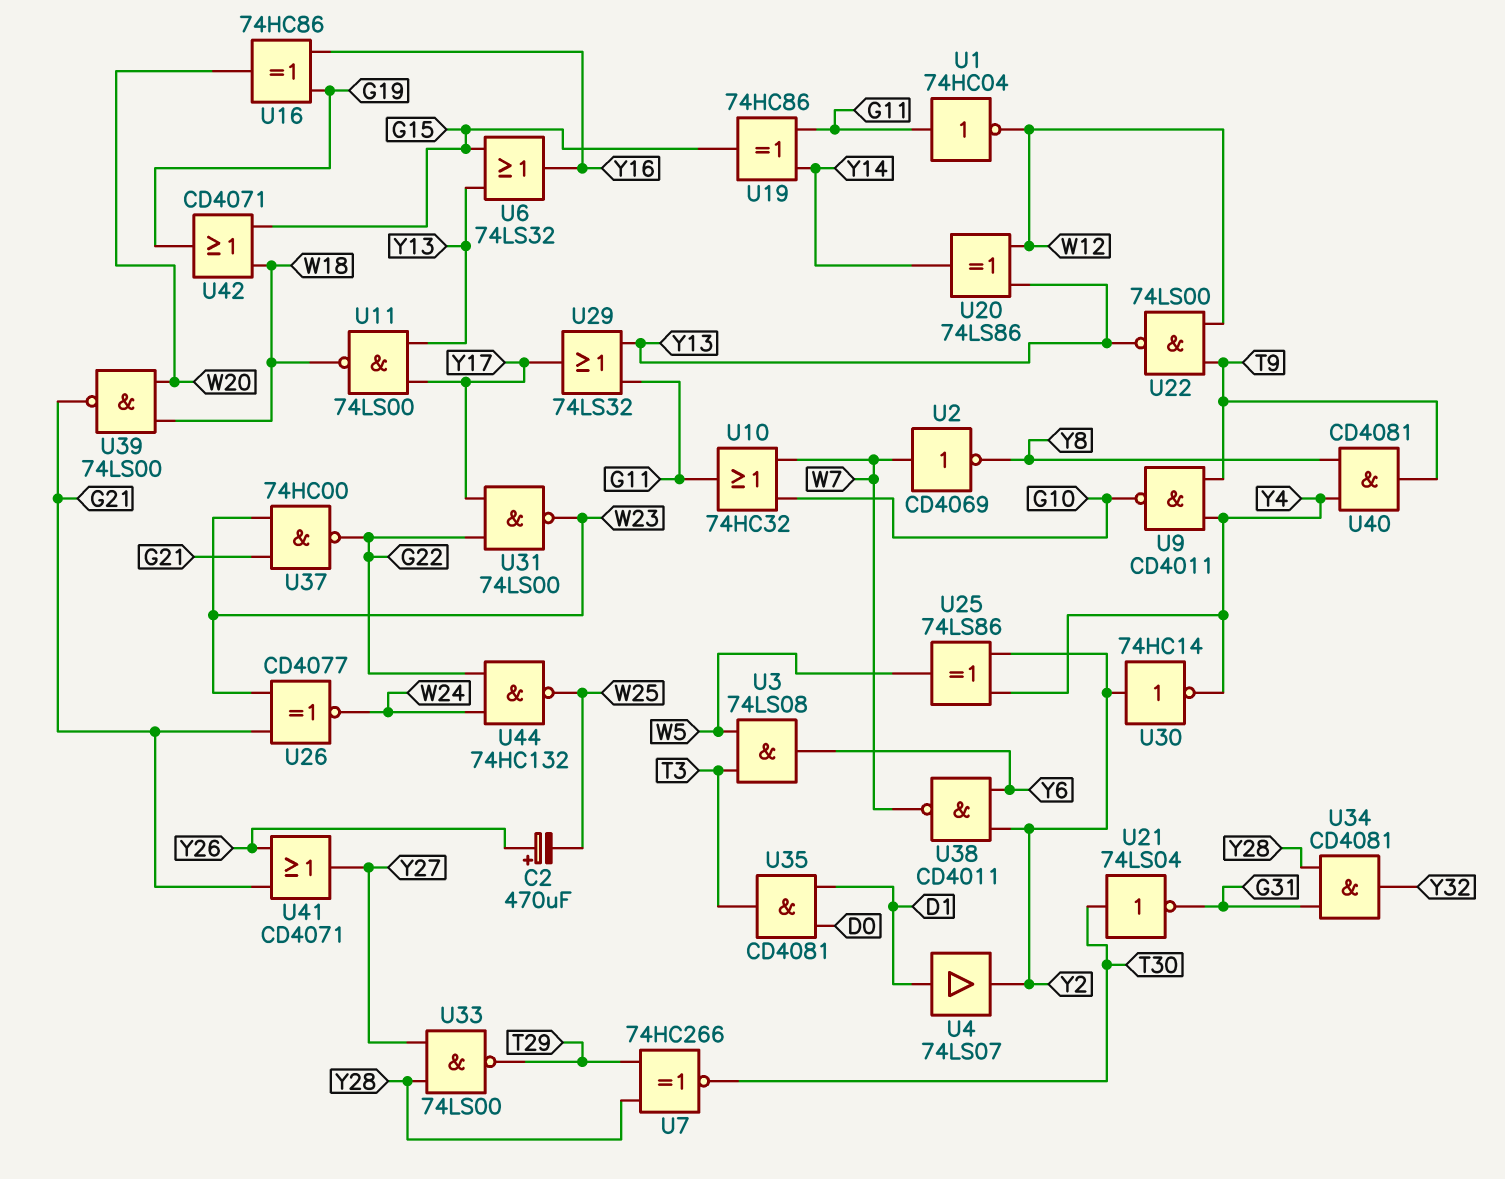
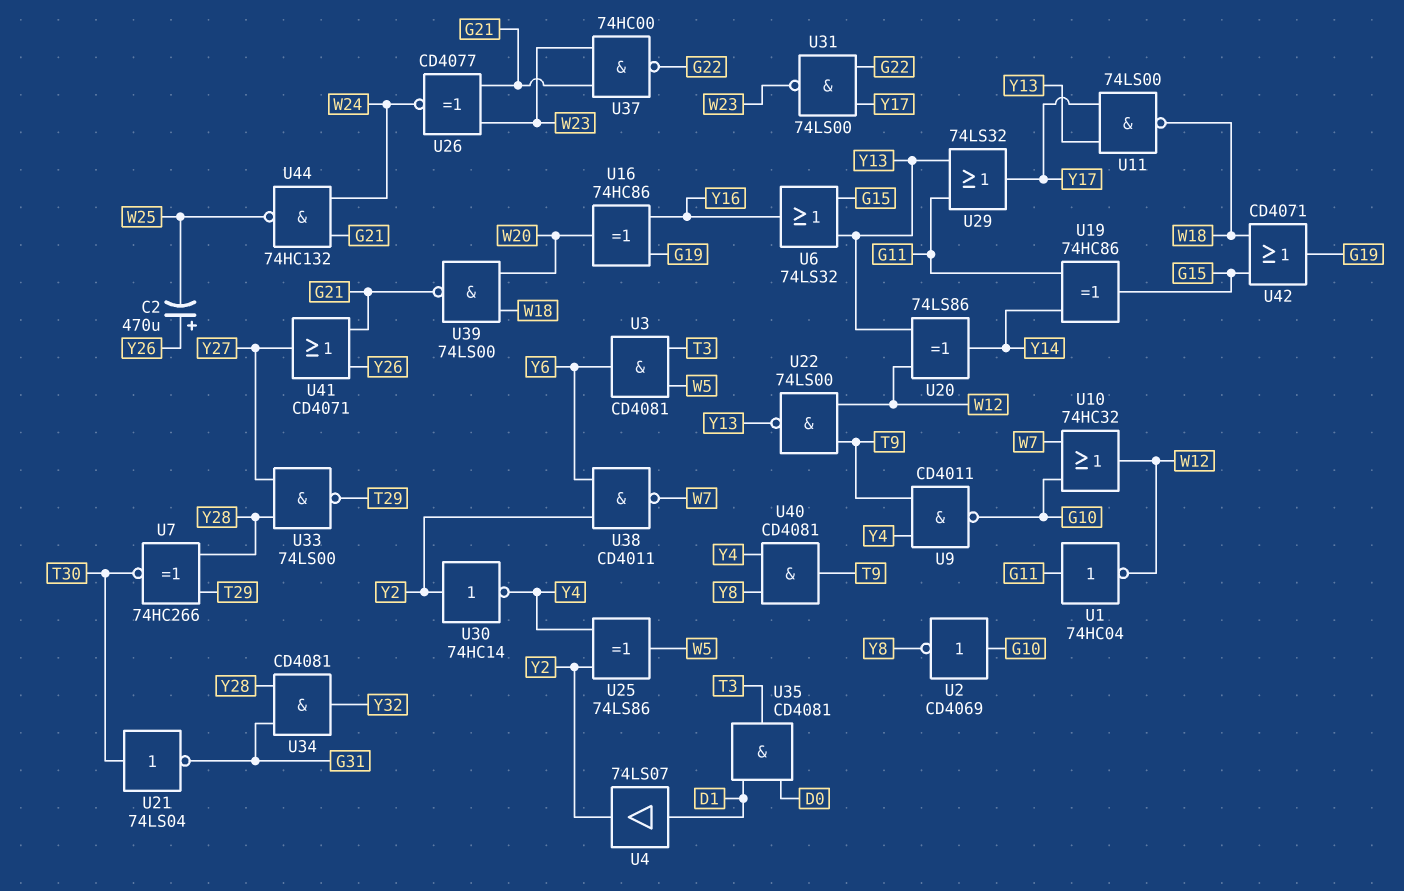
U2: NOT CD4069 (in W7, out Y8) -> NOT CD4069 (in G10, out Y8)
U3: AND 74LS08 (in T3, in W5, out Y6) -> AND CD4081 (in T3, in W5, out Y6)
U10: OR 74HC32 (in G10, in W7, out G11) -> OR 74HC32 (in G10, in W7, out W12)
U44: NAND 74HC132 (in G22, in W24, out W25) -> NAND 74HC132 (in G21, in W24, out W25)

